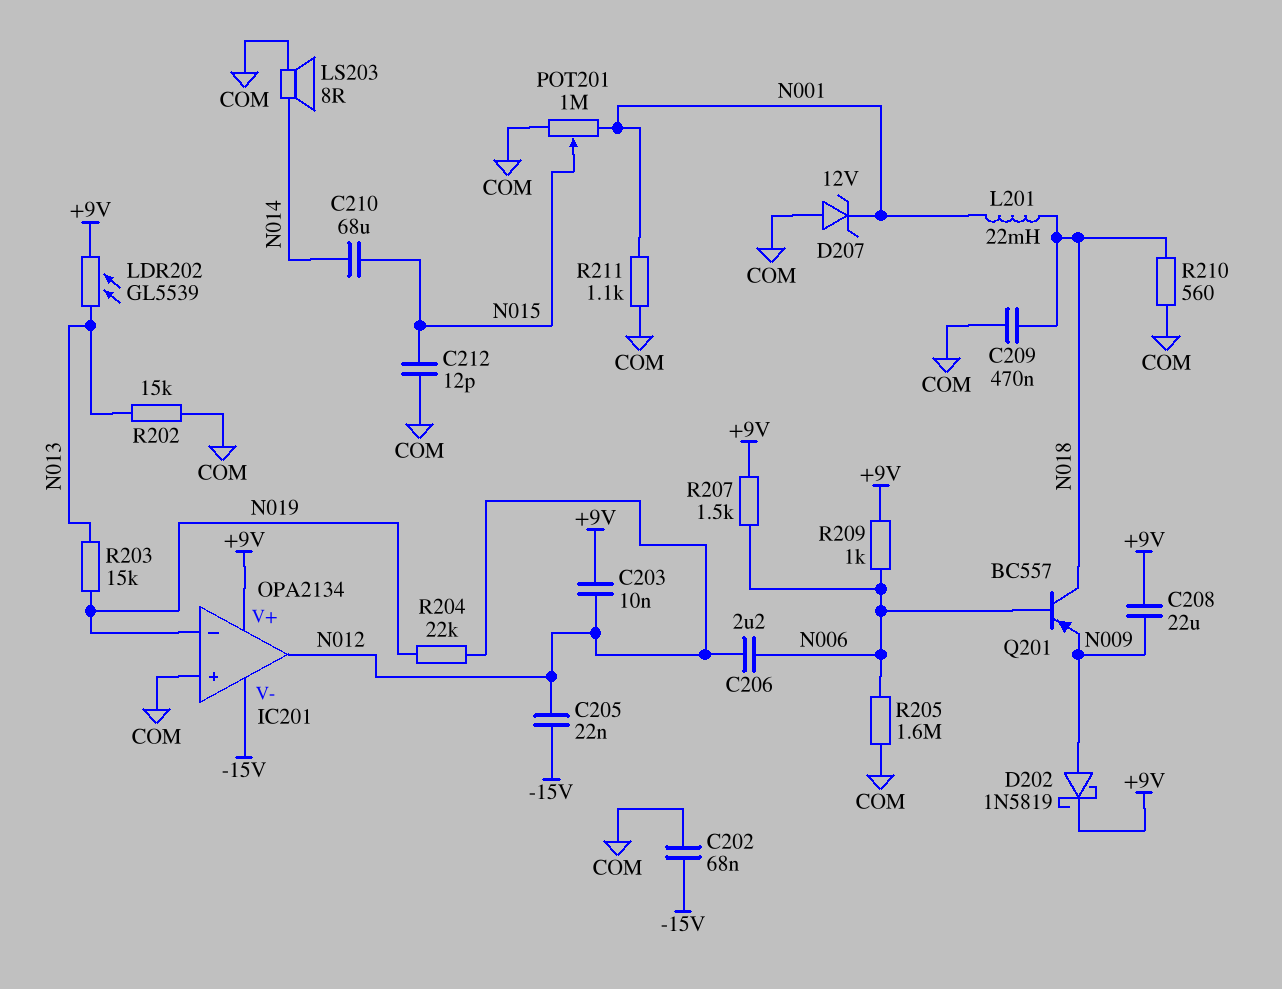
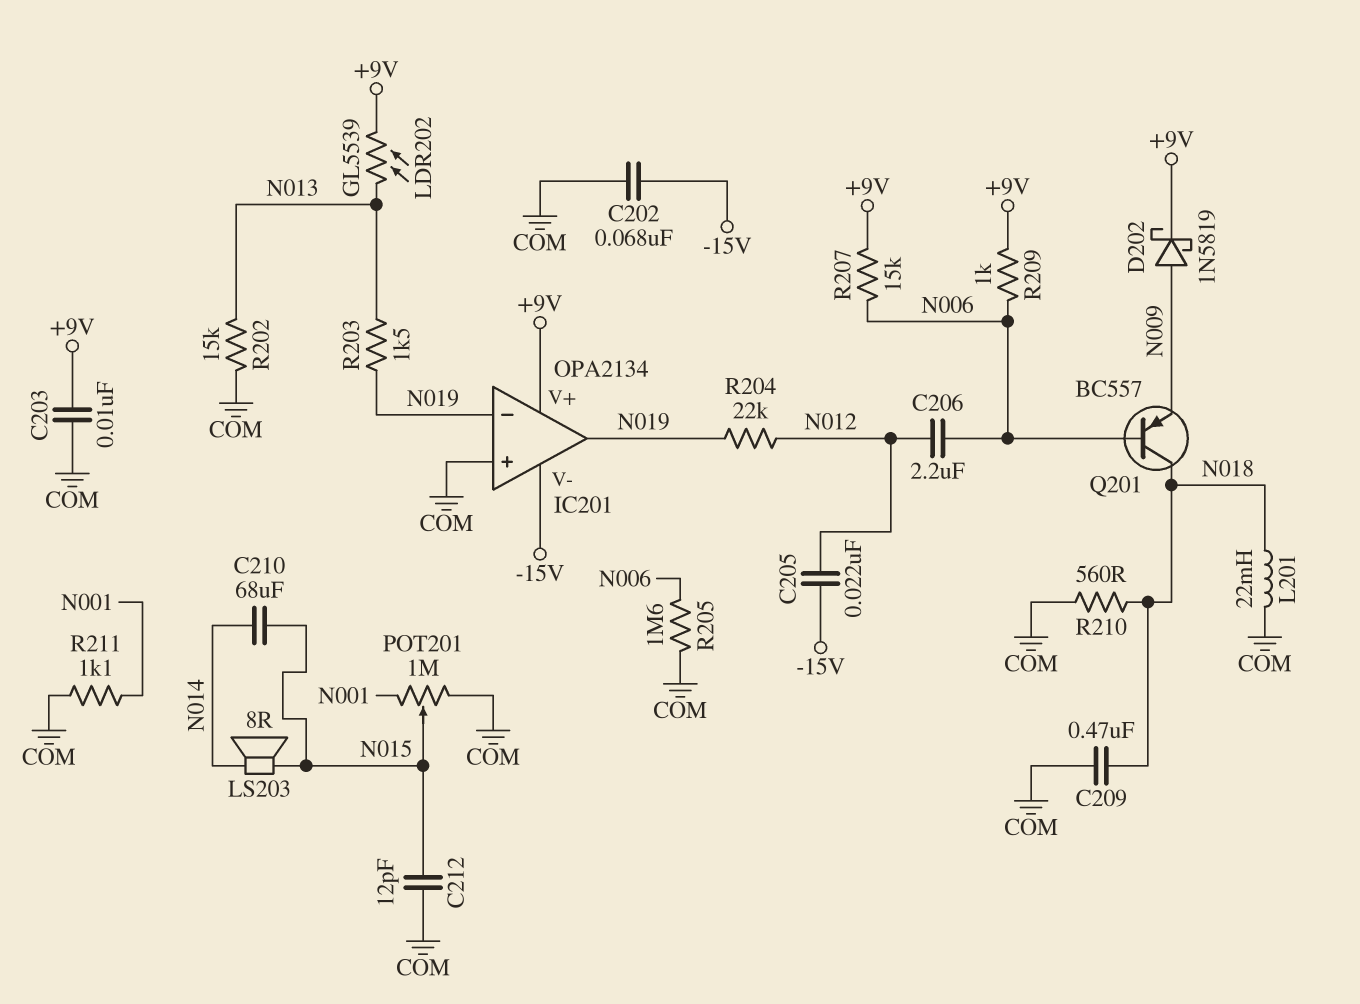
C203: 10nF (+9V, N012) -> 10nF (+9V, COM)
C208: 22uF (+9V, N009) -> none
D207: zener 12V (A COM, K N001) -> none
IC201 pin out: N012 -> N019
L201: 22mH (N001, N018) -> 22mH (COM, N018)
LS203: speaker 8R (COM, N014) -> speaker 8R (N014, N015)
R203: 15k (N013, N019) -> 1.5k (N013, N019)
R207: 1.5k (+9V, N006) -> 15k (+9V, N006)

